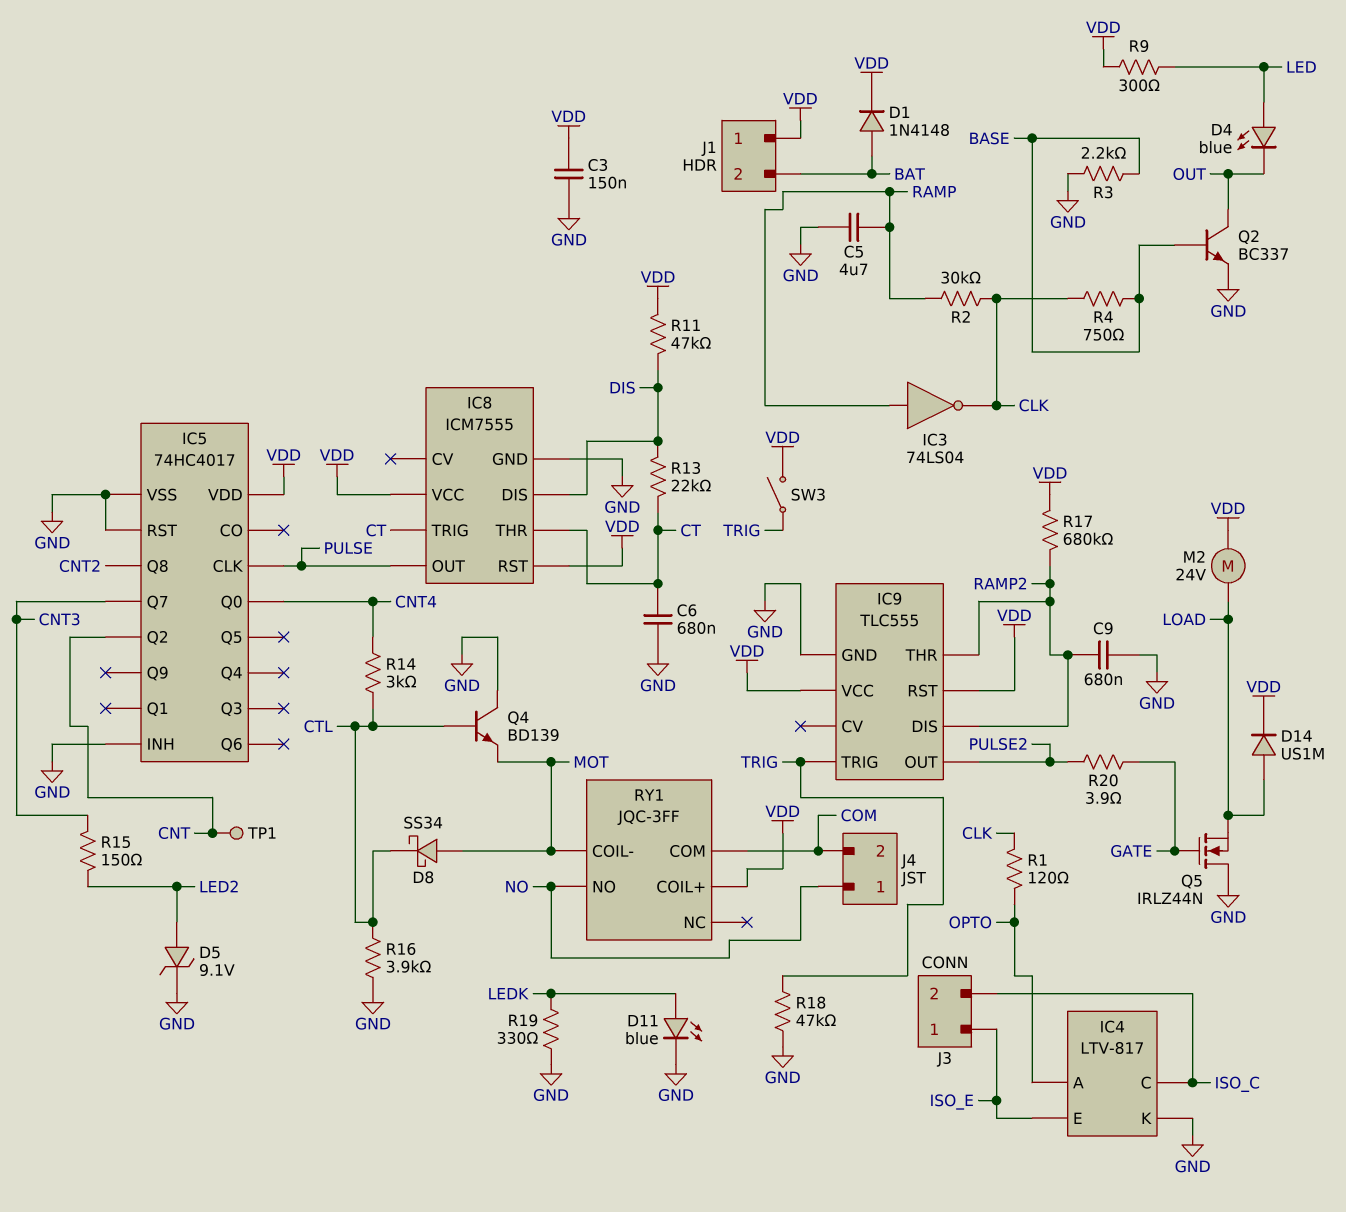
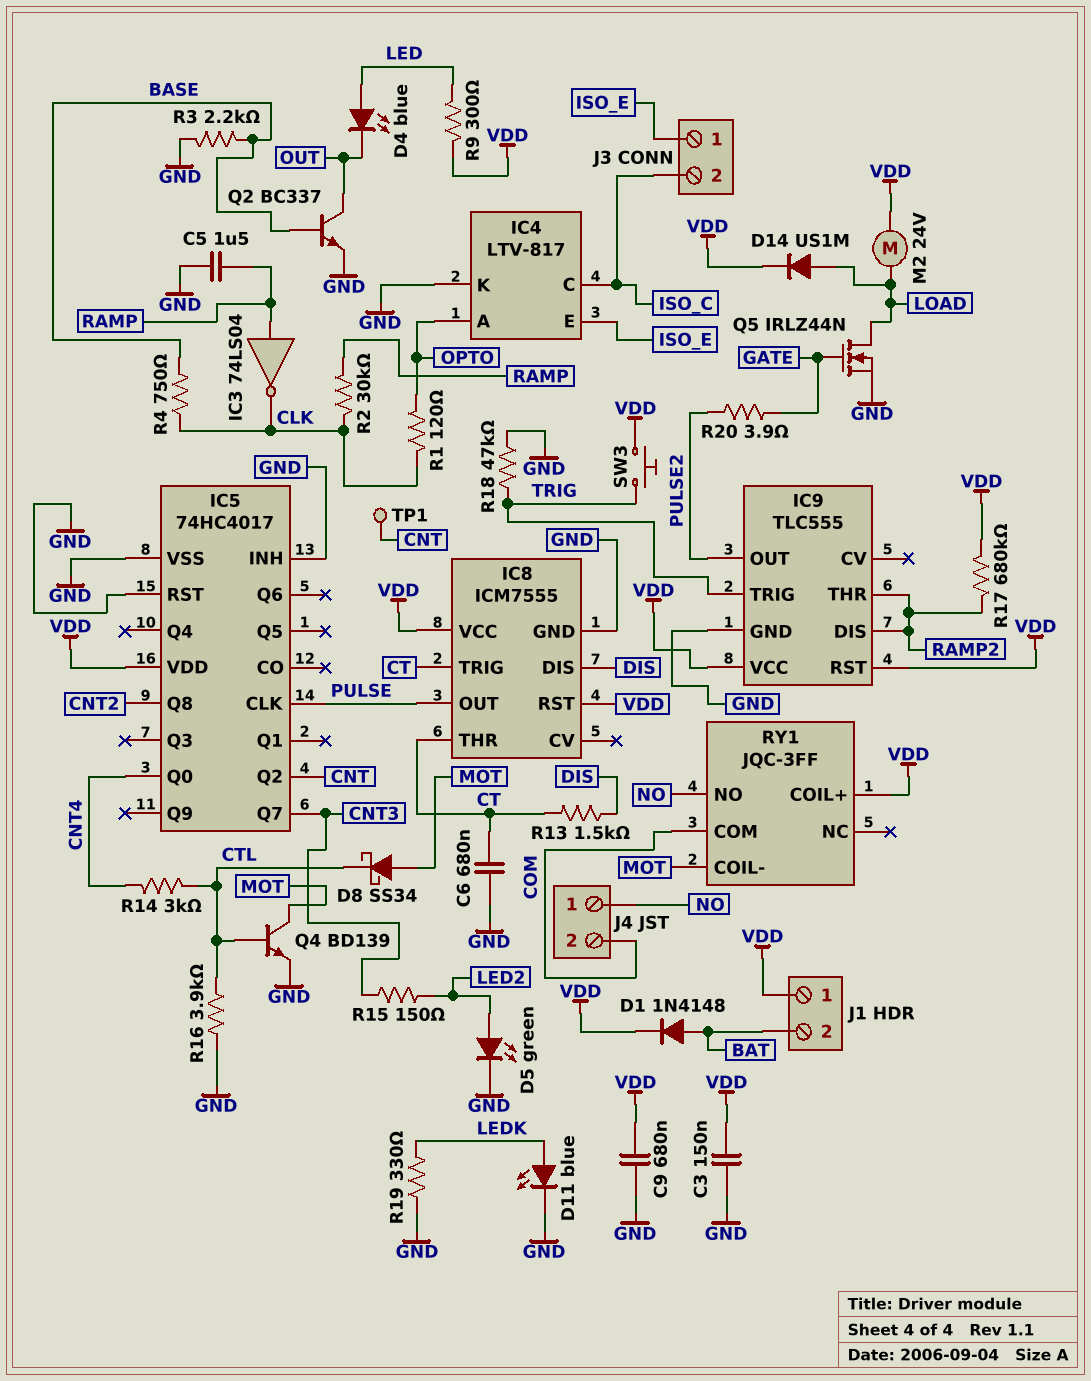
C5: 4.7uF (GND, RAMP) -> 1.5uF (GND, RAMP)
C9: 680nF (GND, RAMP2) -> 680nF (GND, VDD)
D5: zener 9.1V (A LED2, K GND) -> LED green (A LED2, K GND)
Q4: NPN BD139 (B CTL, C GND, E MOT) -> NPN BD139 (B CTL, C MOT, E GND)
Q5: NMOS IRLZ44N (G GATE, D GND, S LOAD) -> NMOS IRLZ44N (G GATE, D LOAD, S GND)
R11: 47k (DIS, VDD) -> none
R13: 22k (CT, DIS) -> 1.5k (CT, DIS)
SW3: switch (TRIG, VDD) -> button (TRIG, VDD)

